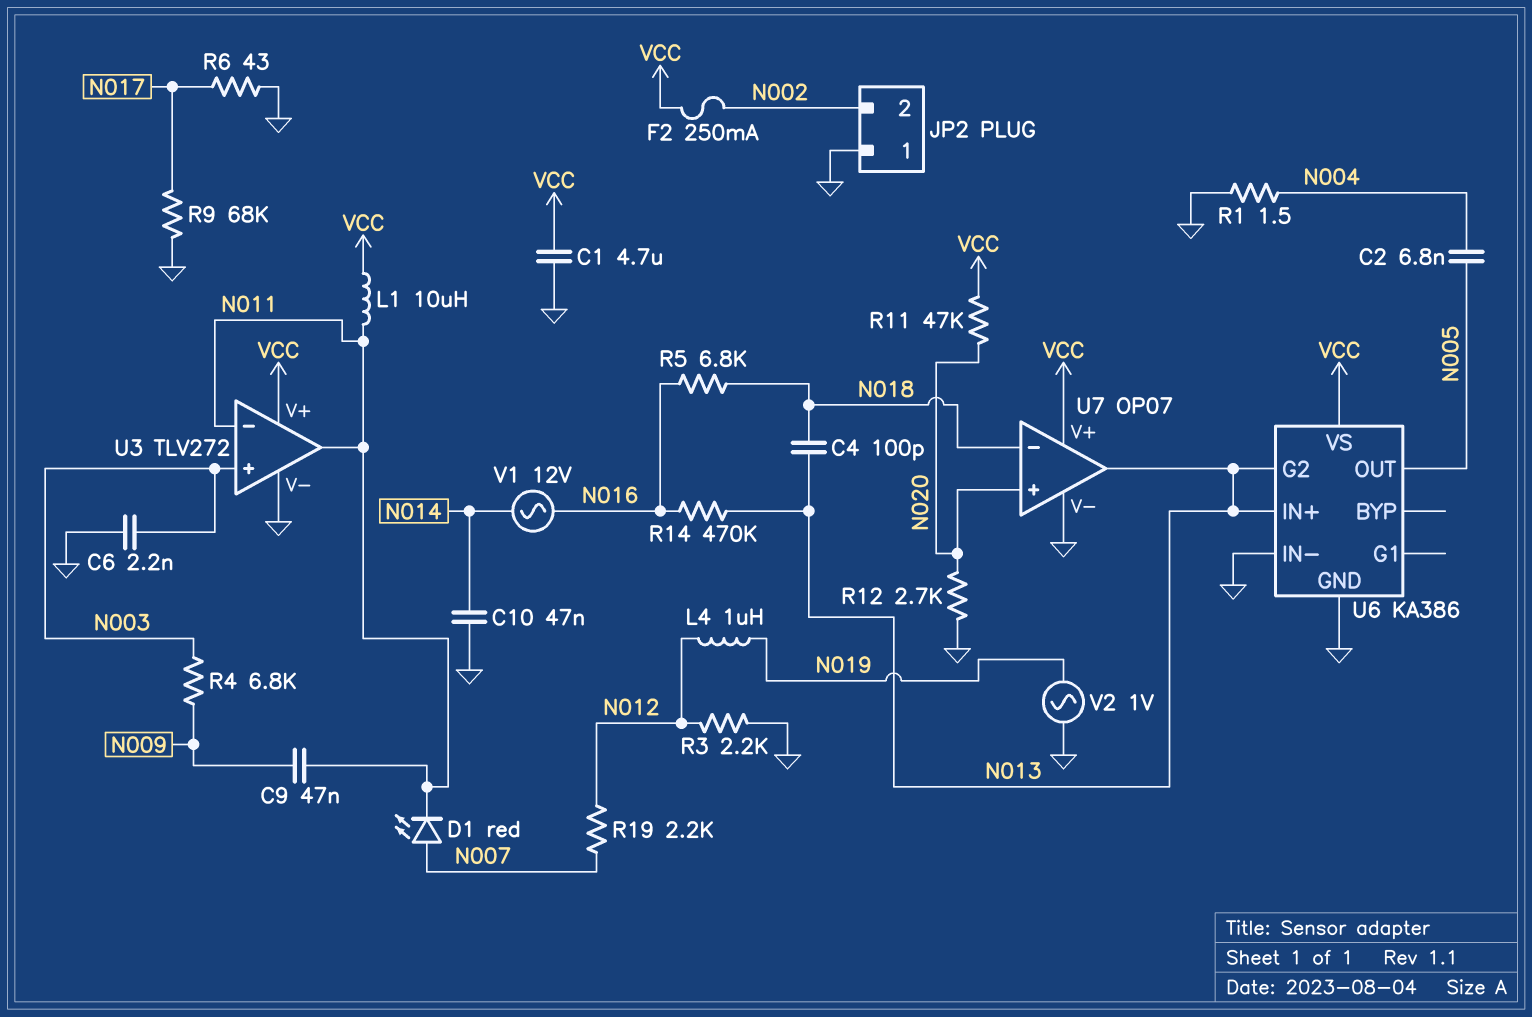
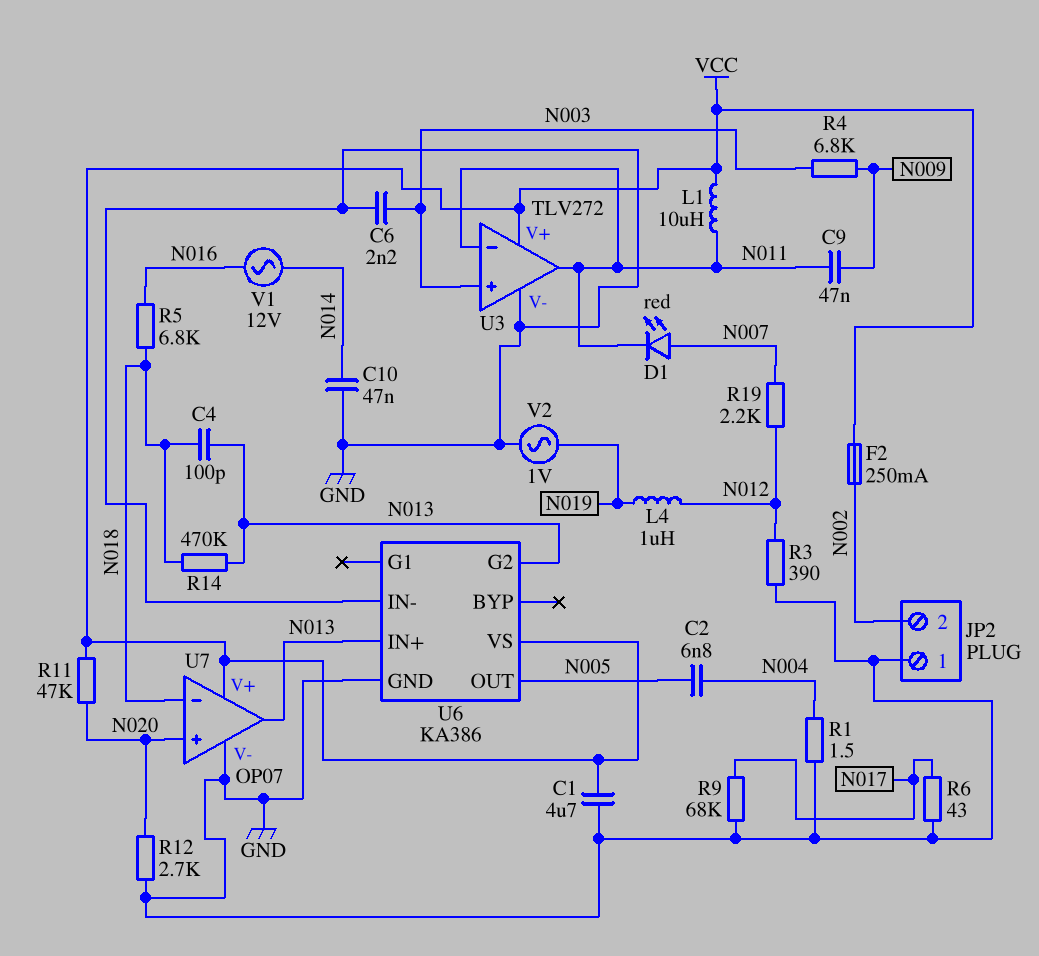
R3: 2.2k (GND, N012) -> 390 (GND, N012)
R14: 470k (N013, N016) -> 470k (N013, N018)

